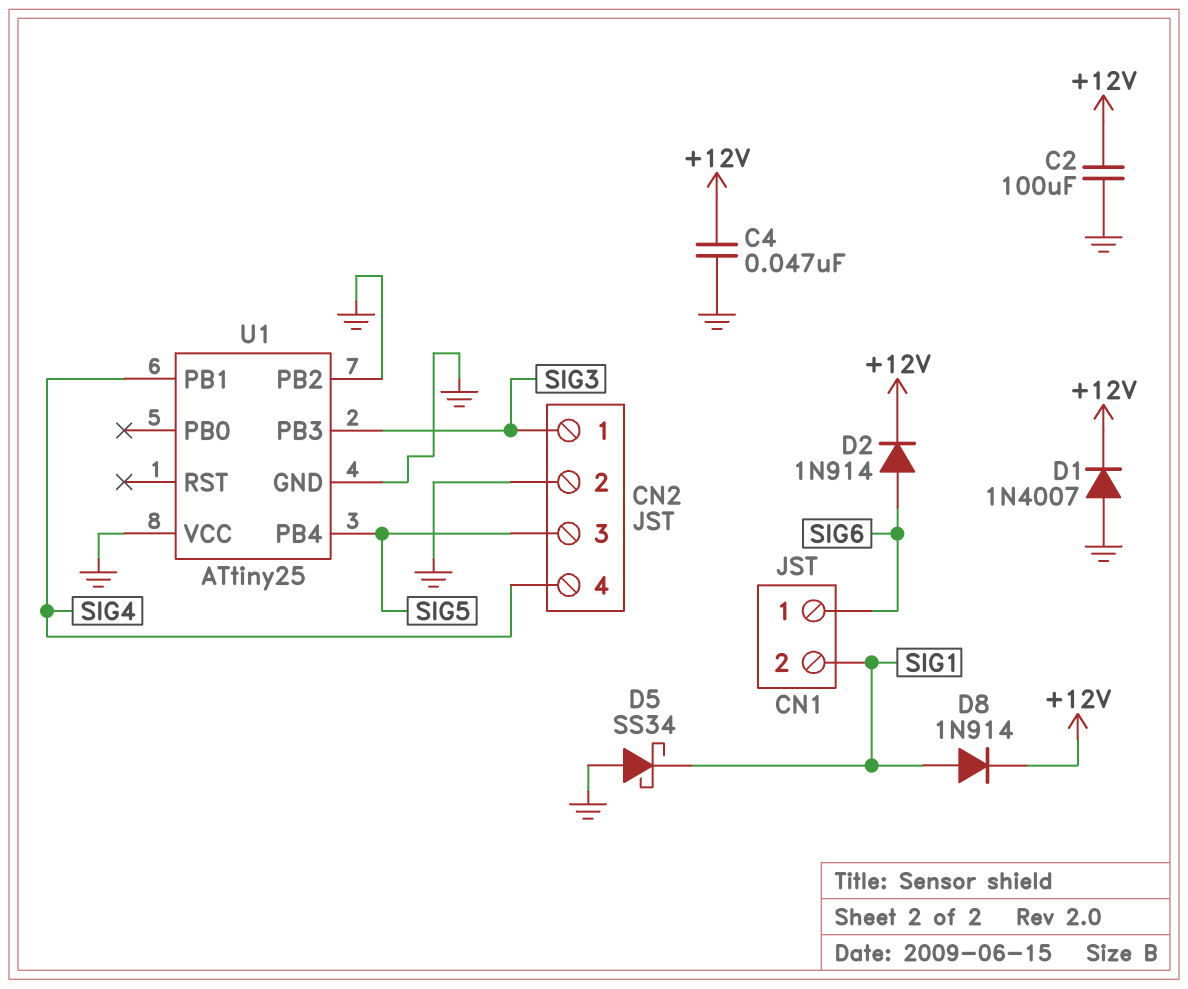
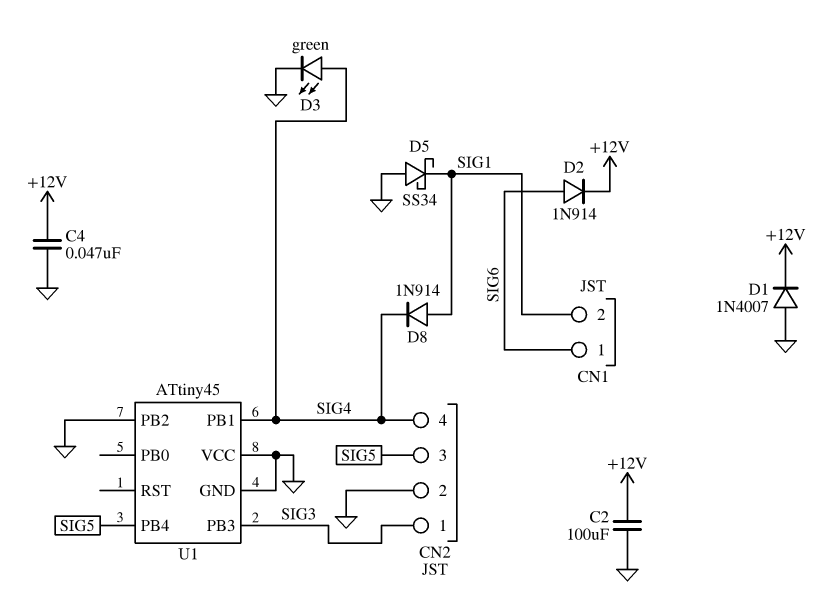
D3: none -> LED green (A SIG4, K GND)
D8: diode 1N914 (A SIG1, K +12V) -> diode 1N914 (A SIG1, K SIG4)
U1: ATtiny25 -> ATtiny45

